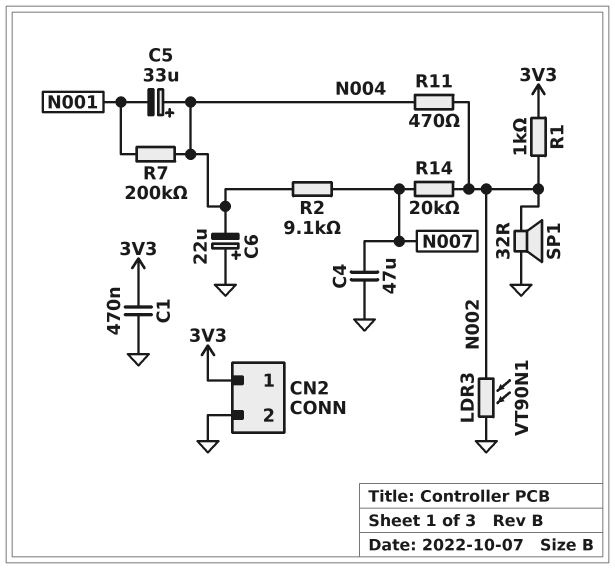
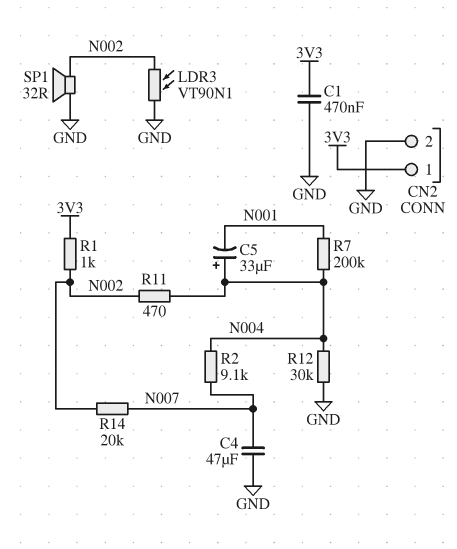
C6: 22uF (plus GND, minus N004) -> none
R12: none -> 30k (GND, N004)

